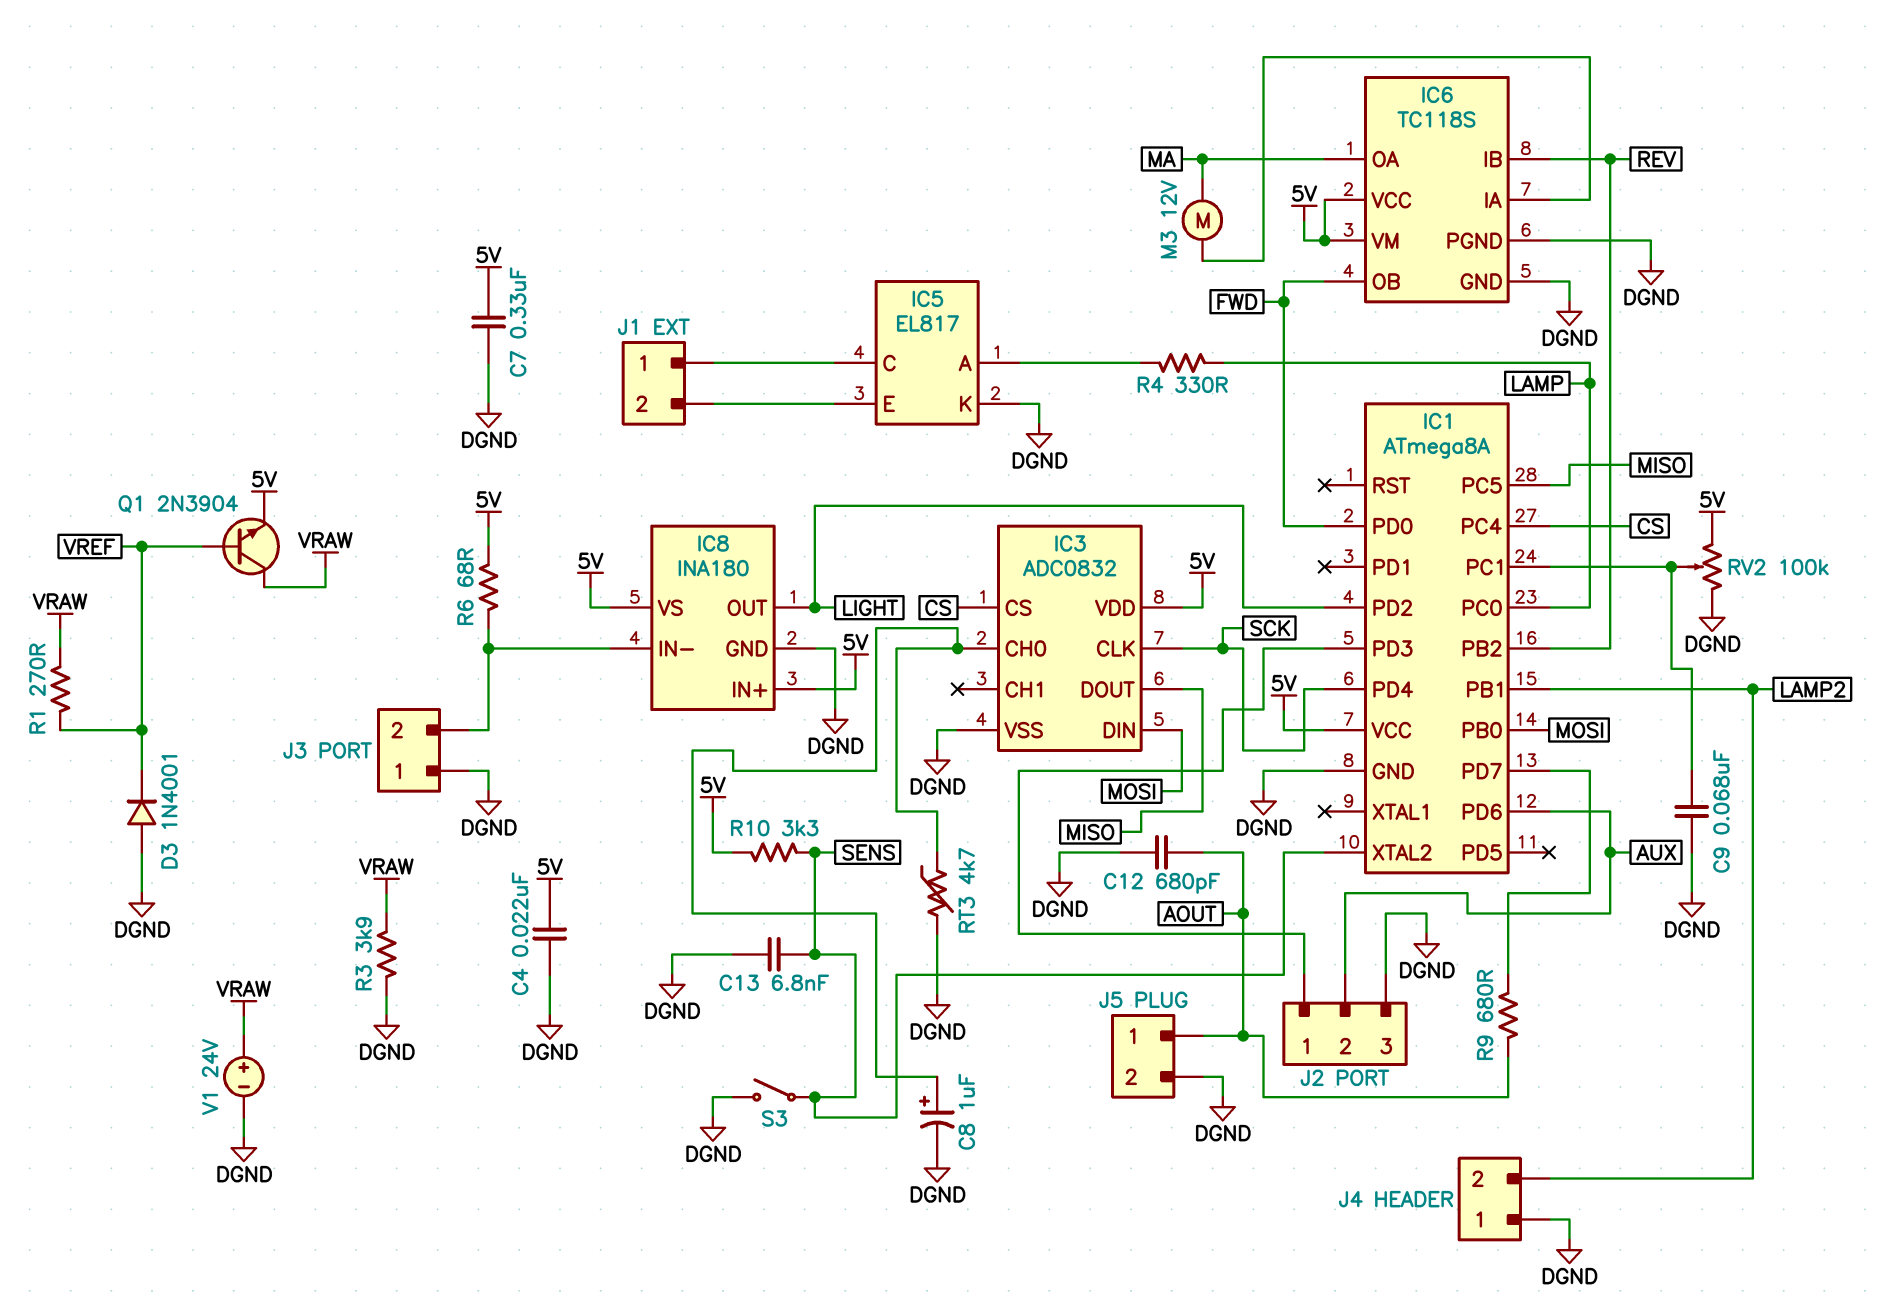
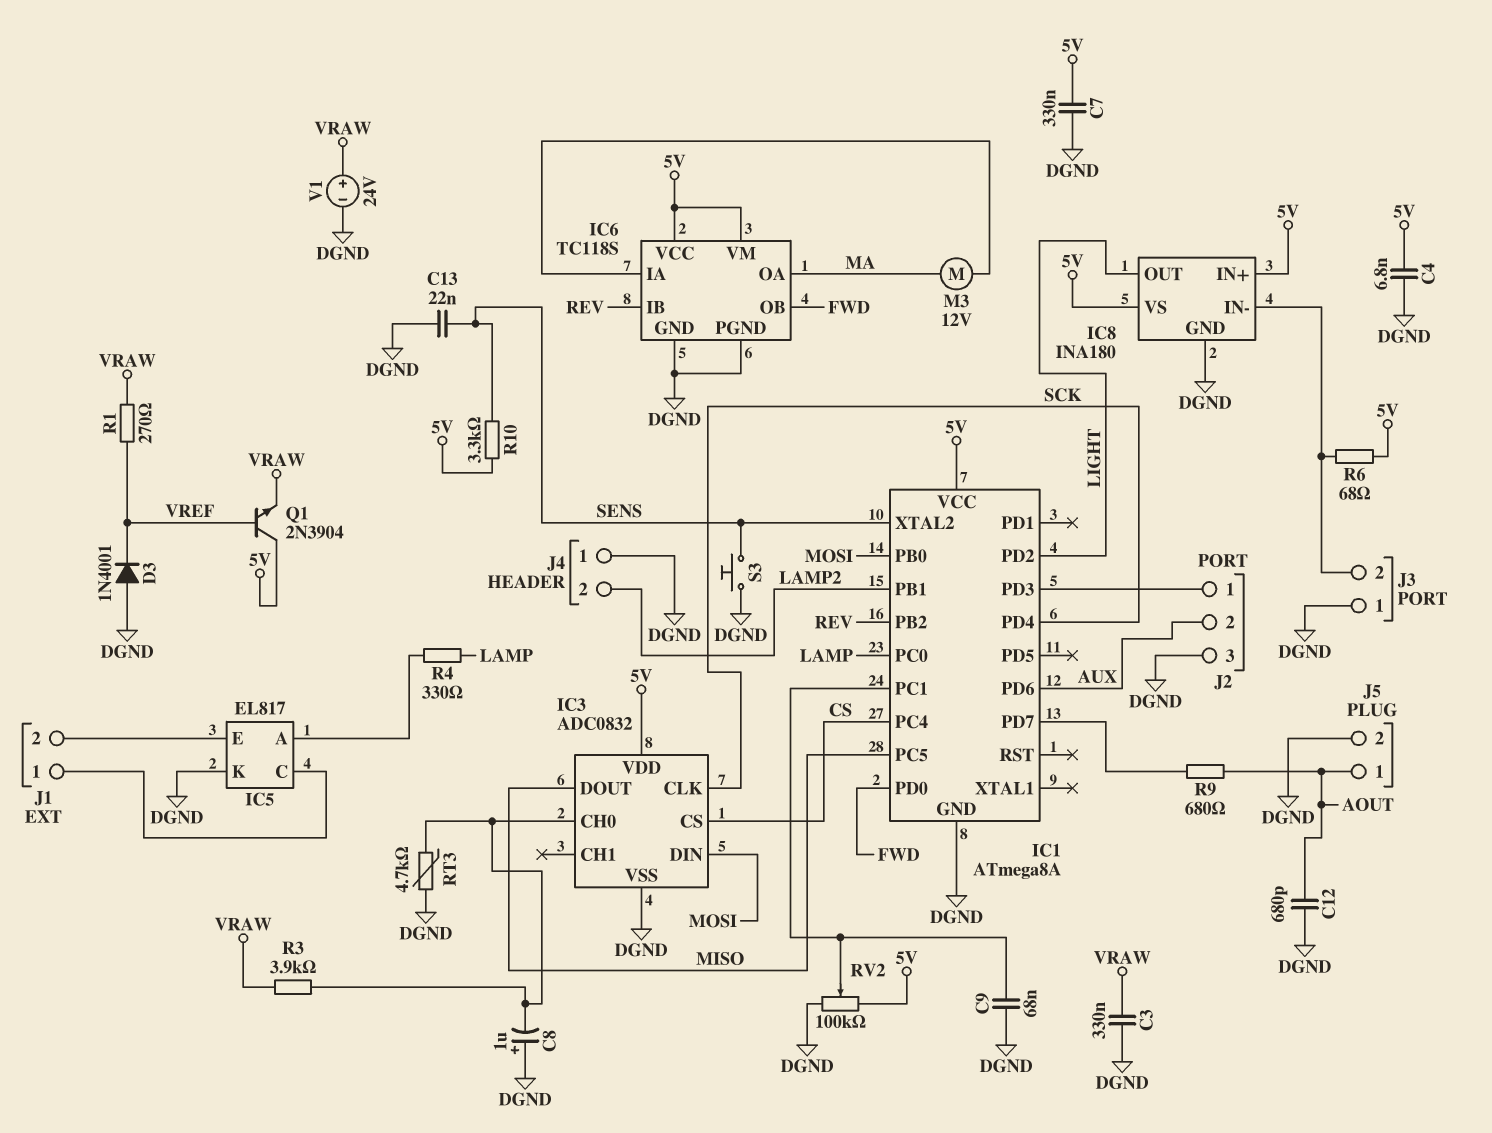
C3: none -> 330nF (DGND, VRAW)
C4: 22nF (5V, DGND) -> 6.8nF (5V, DGND)
C8: 1uF (plus IC3/CH0, minus DGND) -> 1uF (plus DGND, minus IC3/CH0)
C13: 6.8nF (DGND, SENS) -> 22nF (DGND, SENS)
Q1: NPN 2N3904 (B VREF, C VRAW, E 5V) -> NPN 2N3904 (B VREF, C 5V, E VRAW)
R3: 3.9k (DGND, VRAW) -> 3.9k (IC3/CH0, VRAW)
S3: switch (DGND, SENS) -> button (DGND, SENS)

